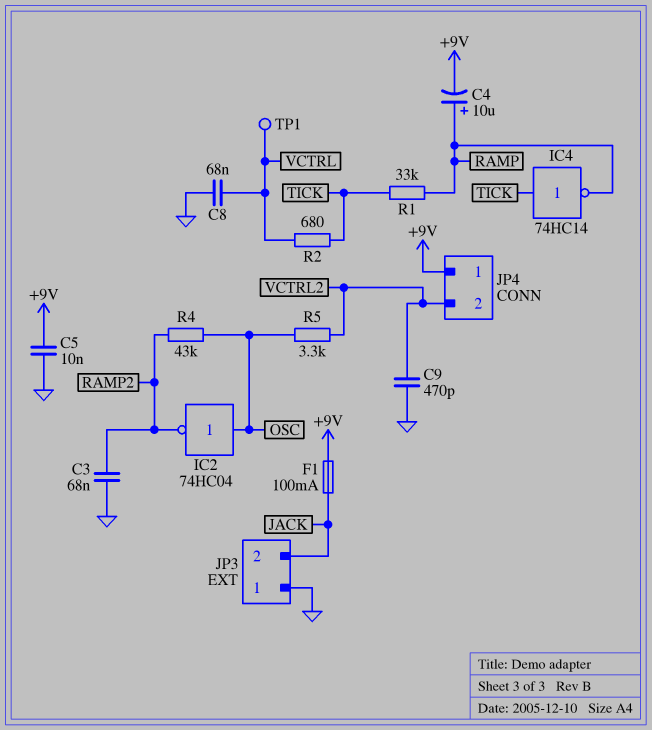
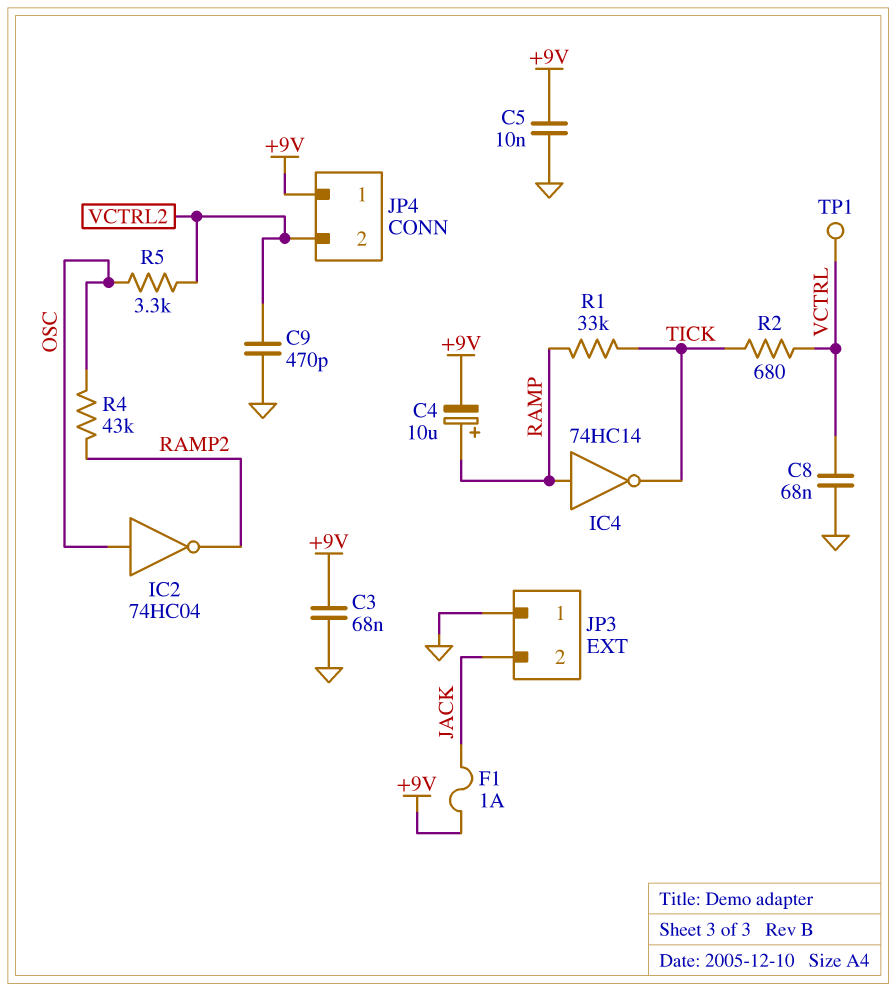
C3: 68nF (GND, RAMP2) -> 68nF (+9V, GND)
F1: 100mA (+9V, JACK) -> 1A (+9V, JACK)
IC4: NOT 74HC14 (in TICK, out RAMP) -> NOT 74HC14 (in RAMP, out TICK)

